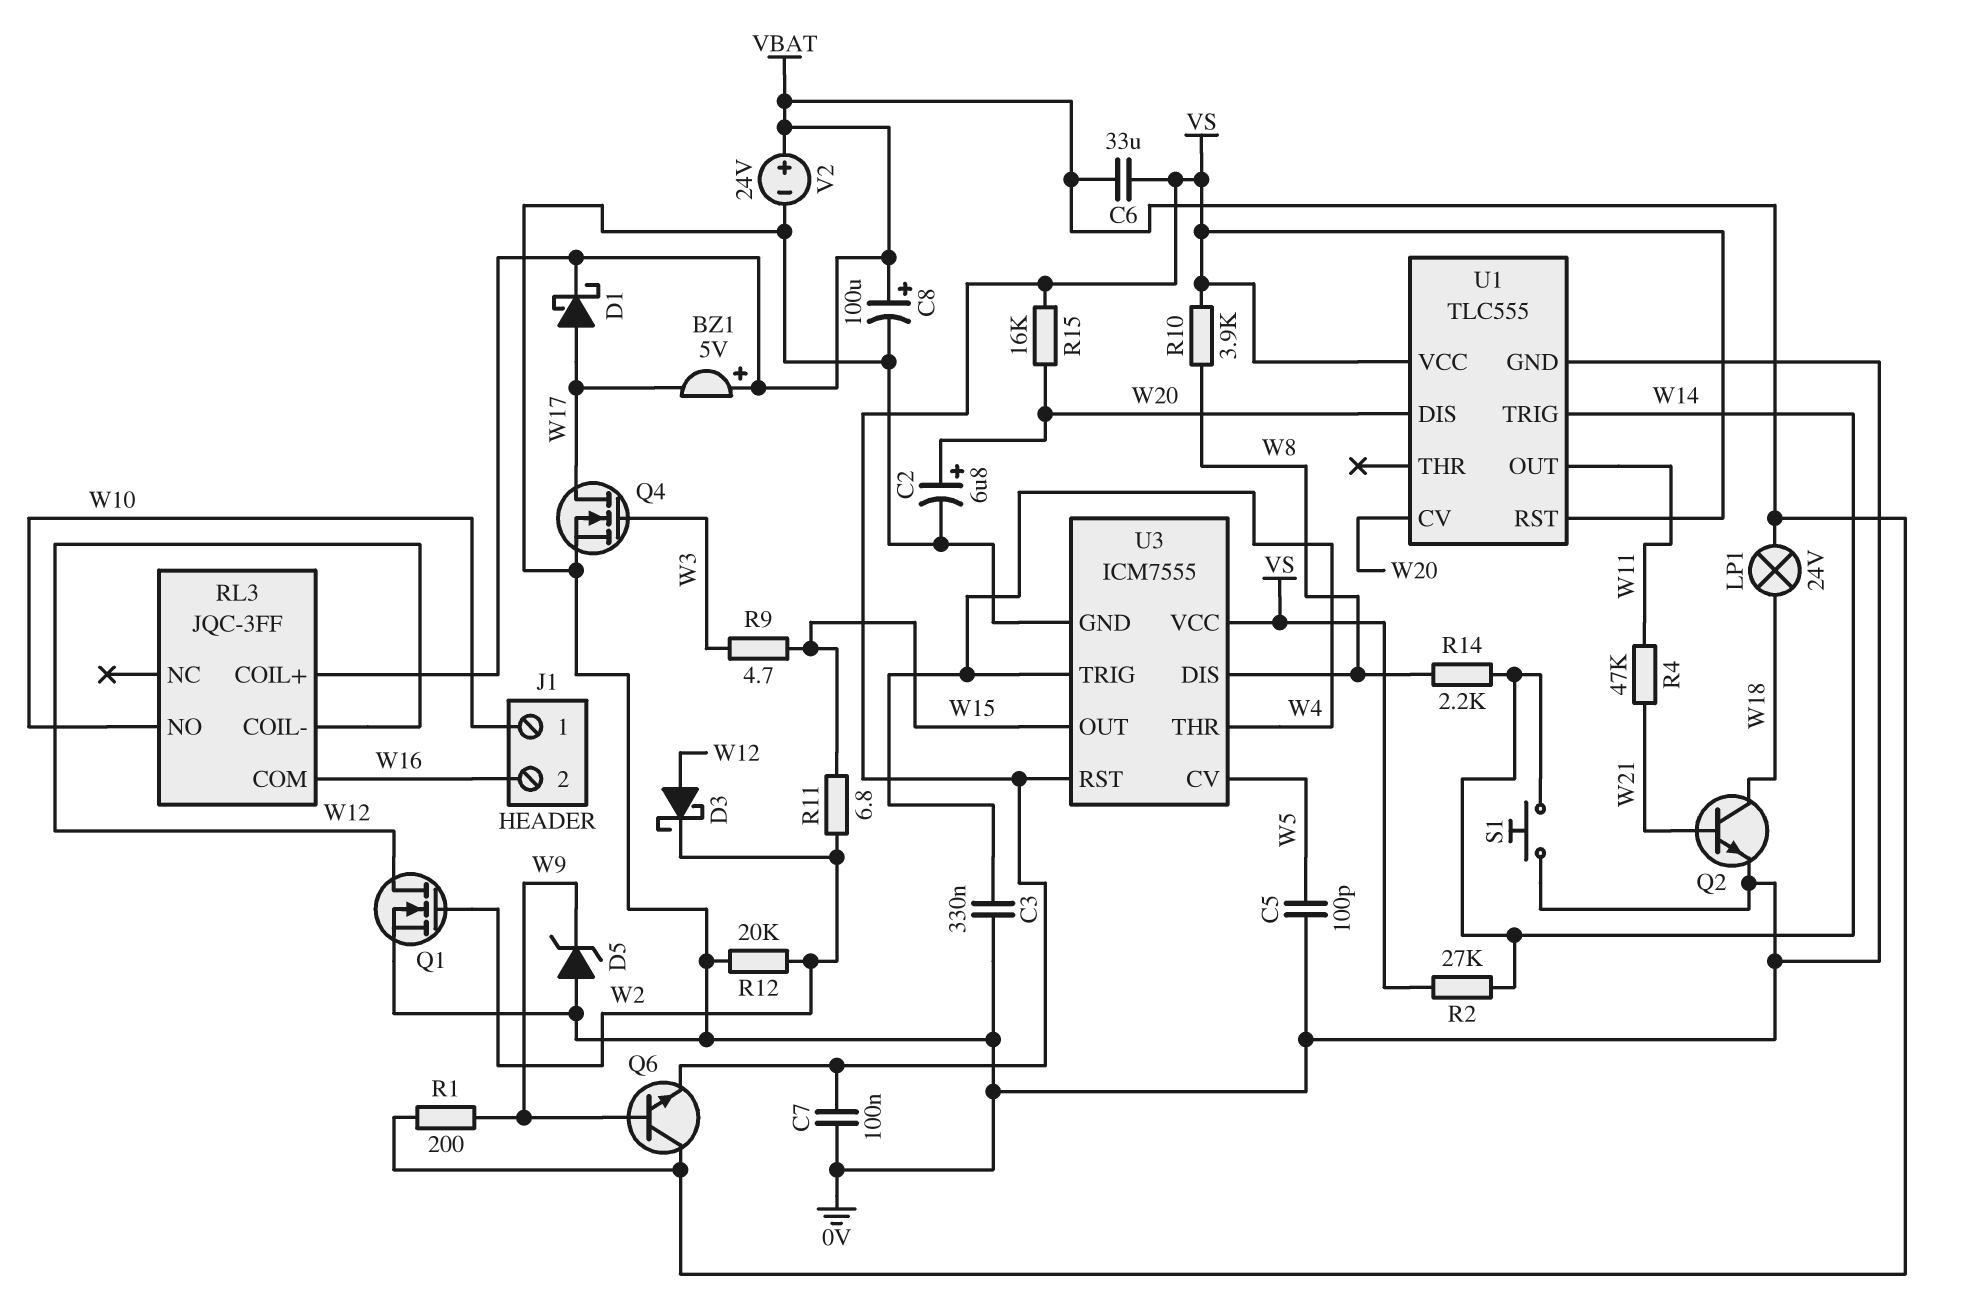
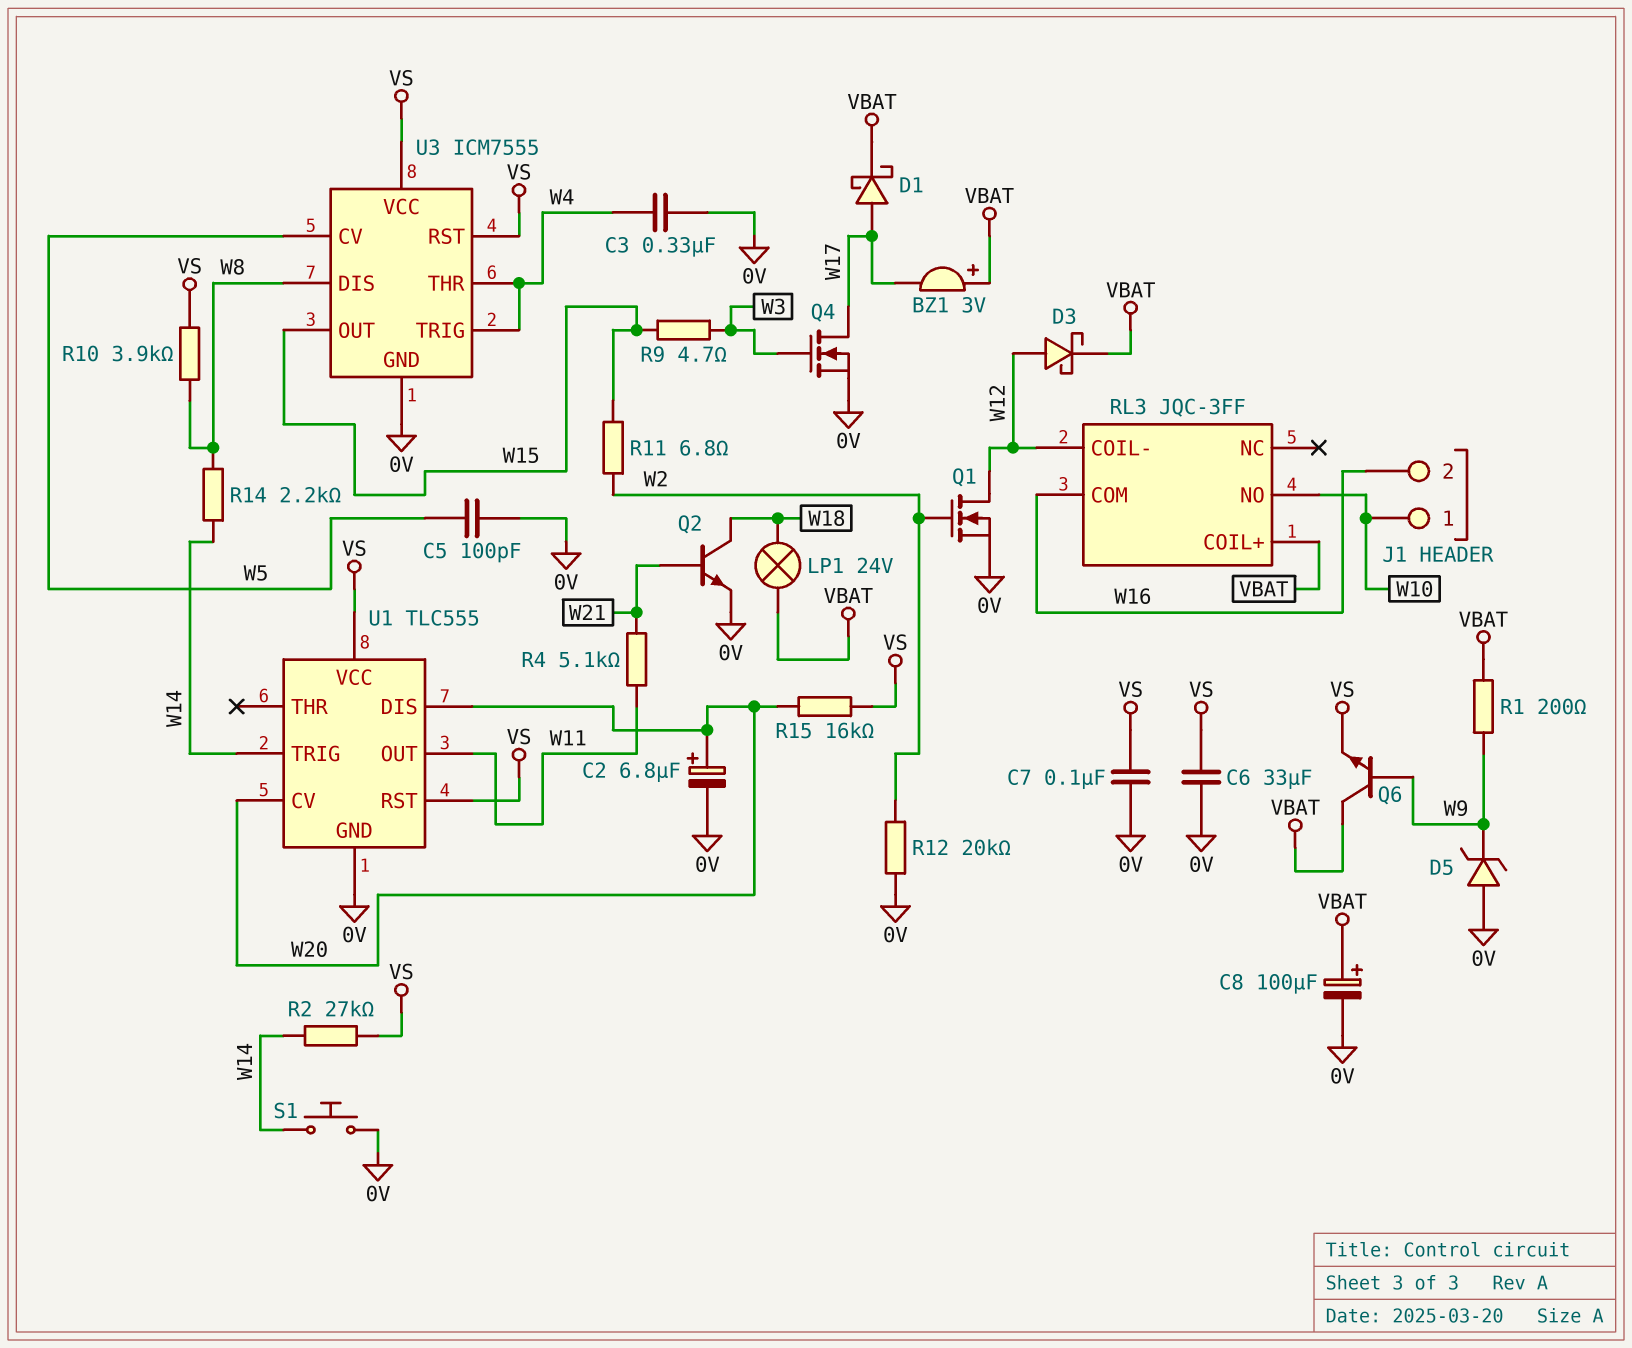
BZ1: buzzer 5V (plus VBAT, minus W17) -> buzzer 3V (plus VBAT, minus W17)
C6: 33uF (VBAT, VS) -> 33uF (0V, VS)
D3: schottky (A W12, K W2) -> schottky (A W12, K VBAT)
R4: 47k (W11, W21) -> 5.1k (W11, W21)
V2: 24V (plus VBAT, minus 0V) -> none

